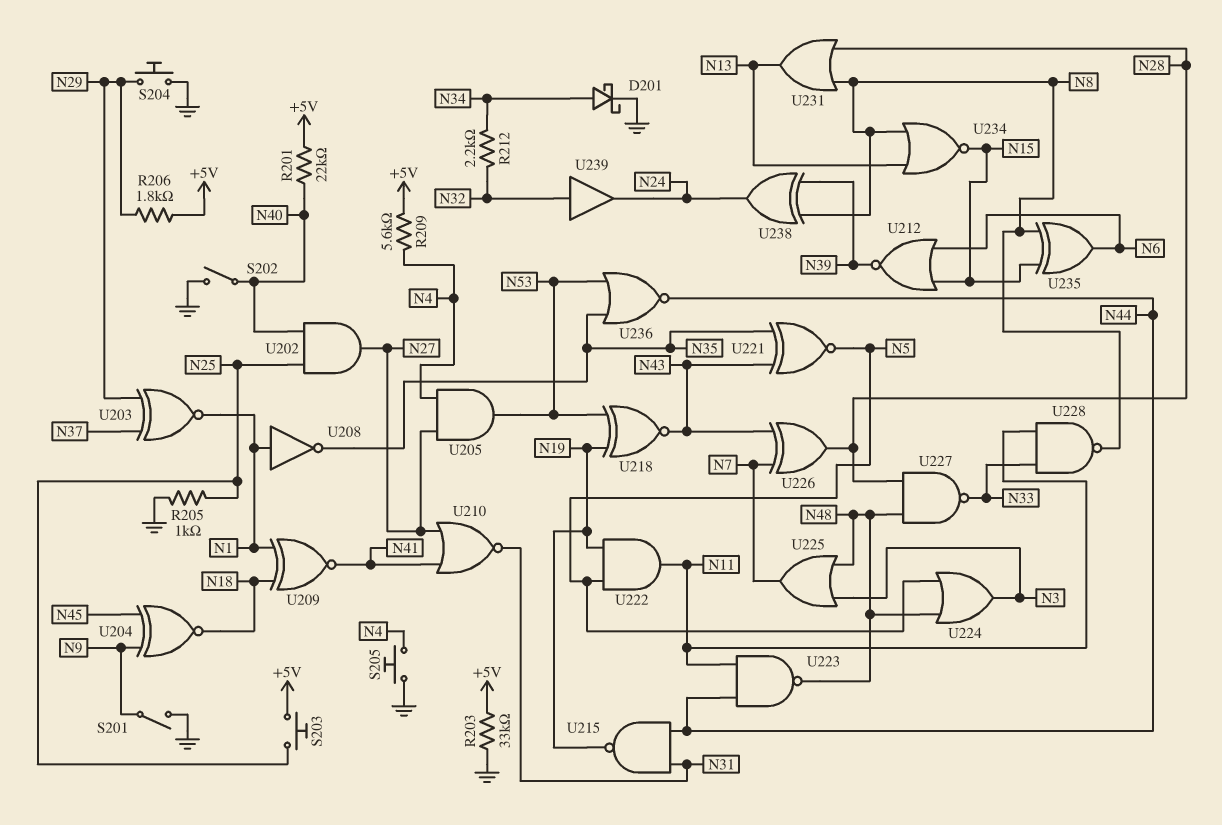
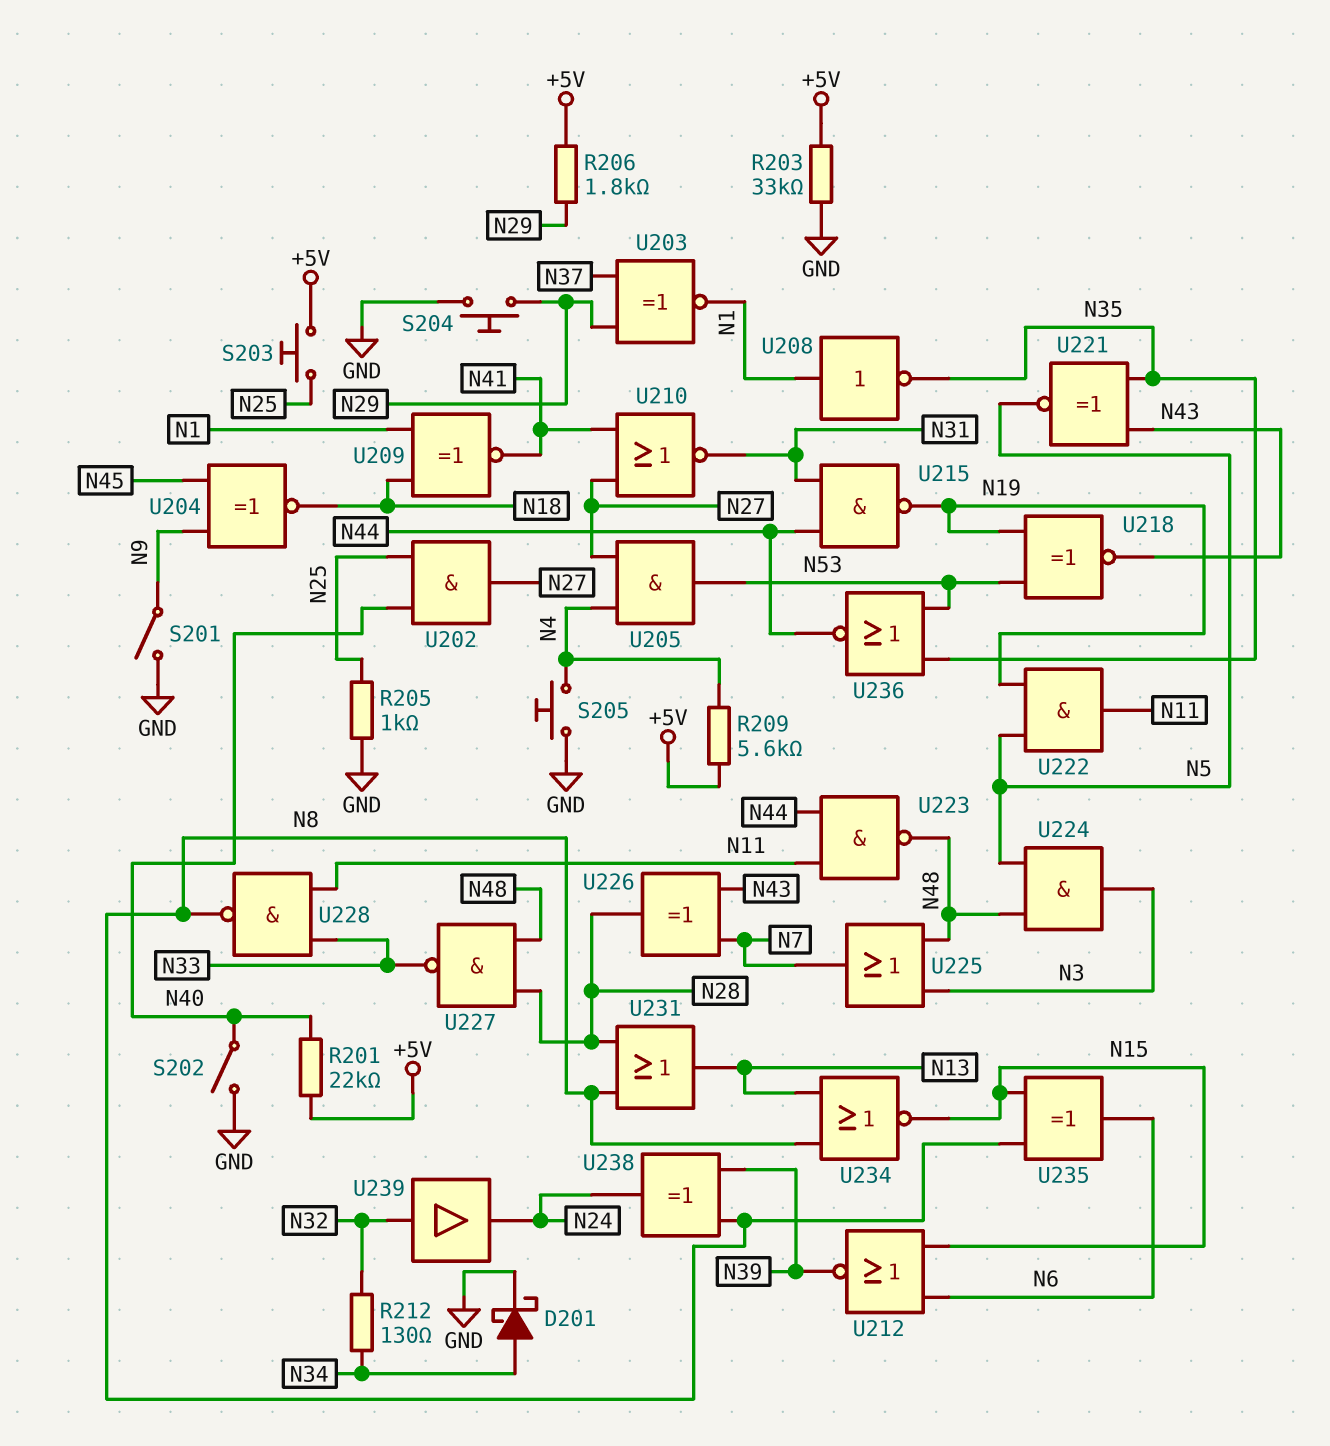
R212: 2.2k (N32, N34) -> 130 (N32, N34)
U224: OR (in N5, in N48, out N3) -> AND (in N5, in N48, out N3)

